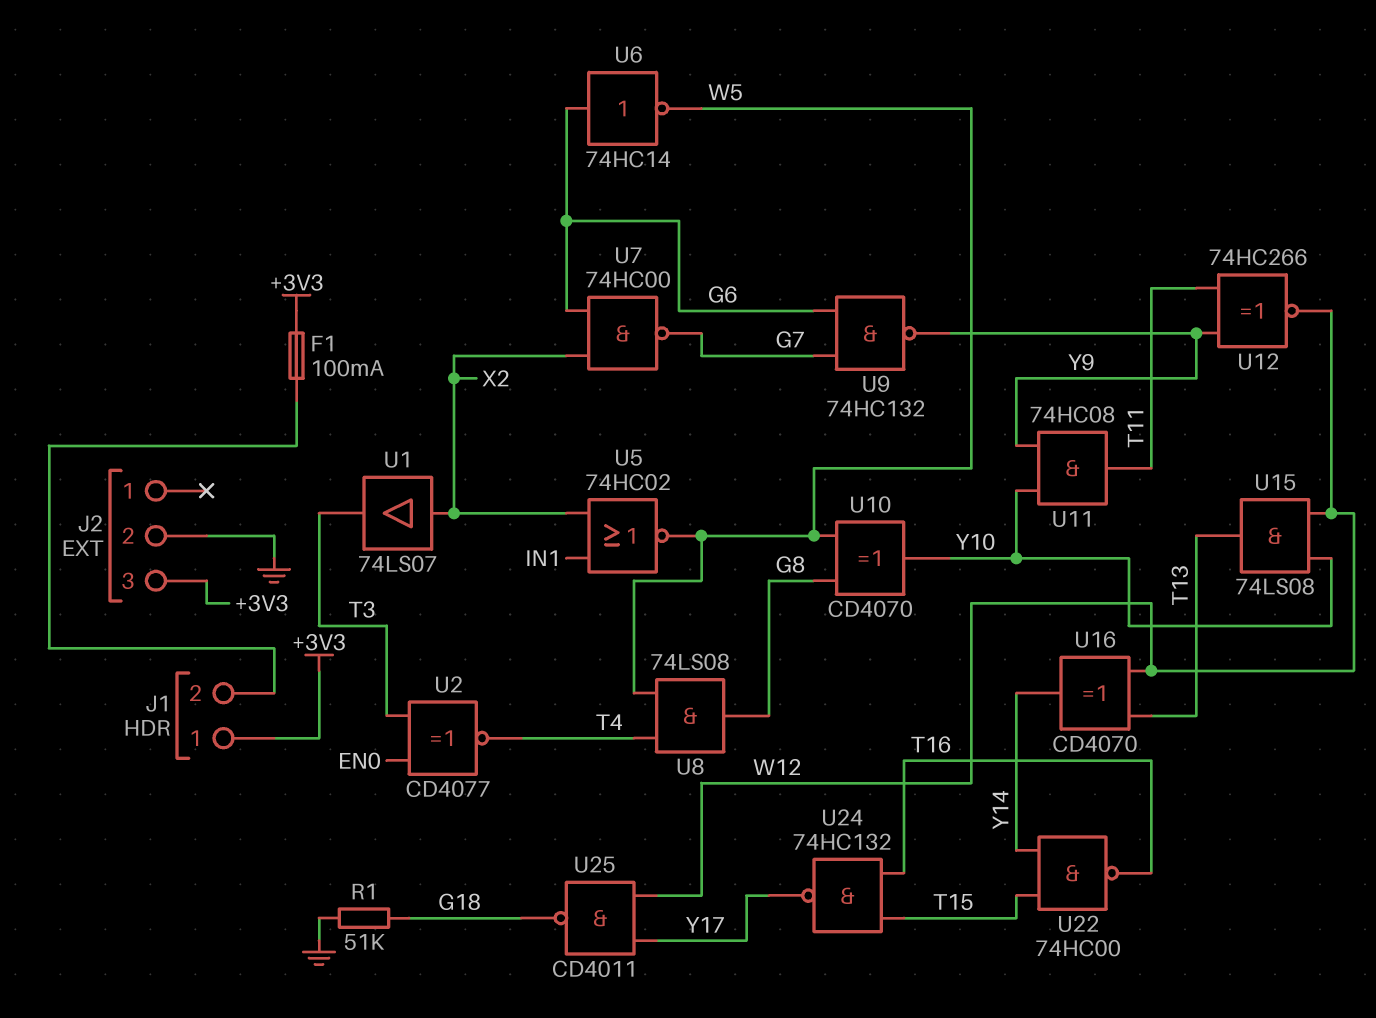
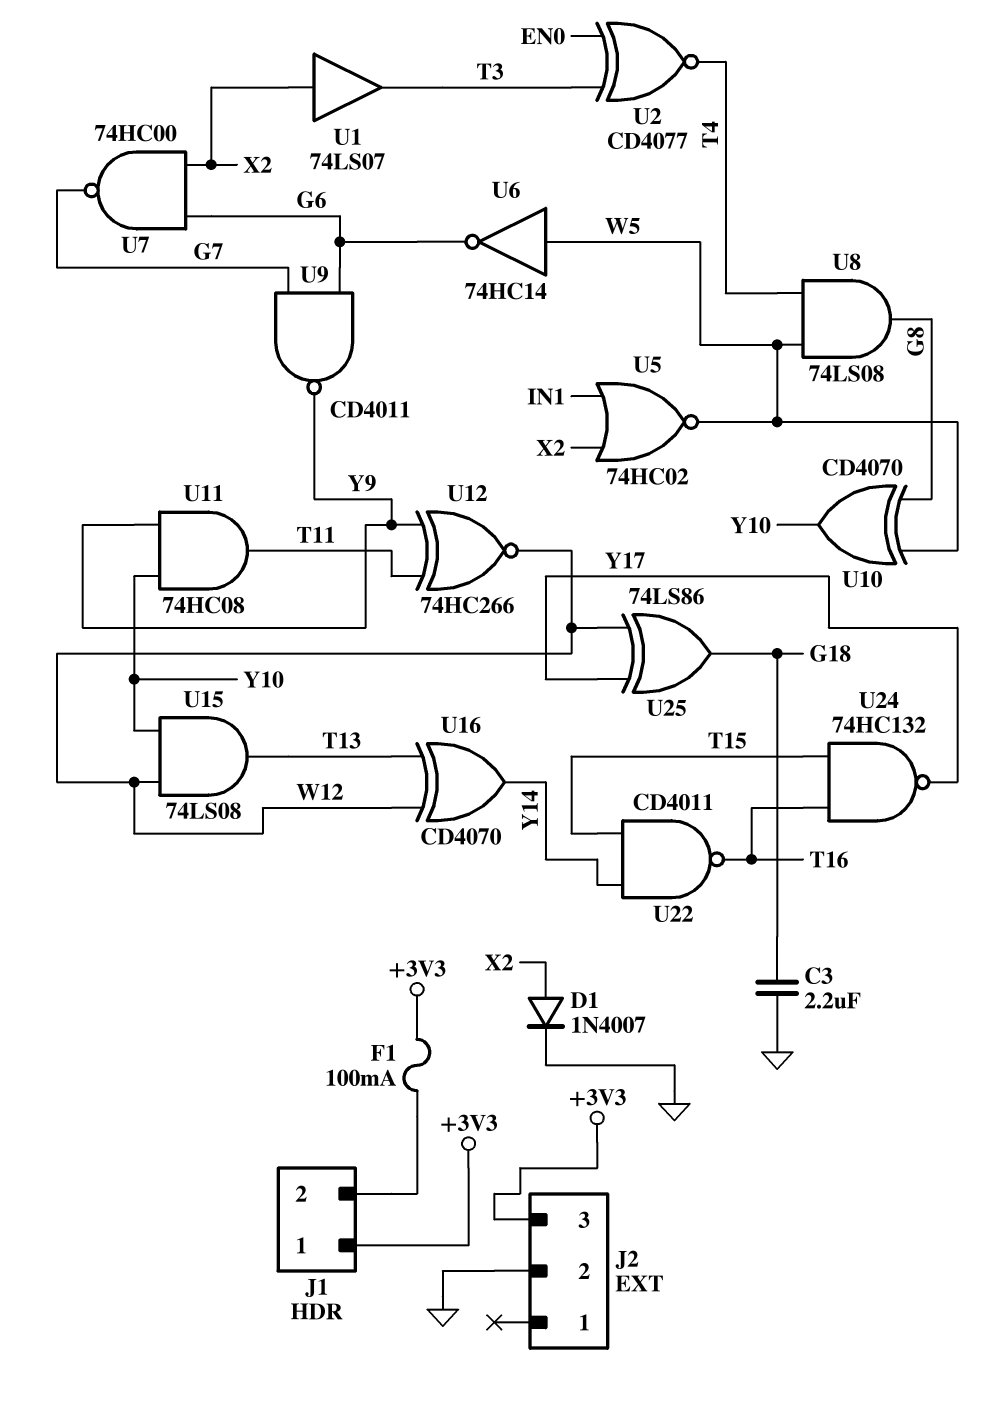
C3: none -> 2.2uF (G18, GND)
D1: none -> diode 1N4007 (A X2, K GND)
R1: 51k (G18, GND) -> none
U6: NOT 74HC14 (in G6, out W5) -> NOT 74HC14 (in W5, out G6)
U9: NAND 74HC132 (in G6, in G7, out Y9) -> NAND CD4011 (in G6, in G7, out Y9)
U22: NAND 74HC00 (in T15, in Y14, out T16) -> NAND CD4011 (in T15, in Y14, out T16)
U25: NAND CD4011 (in W12, in Y17, out G18) -> XOR 74LS86 (in W12, in Y17, out G18)

